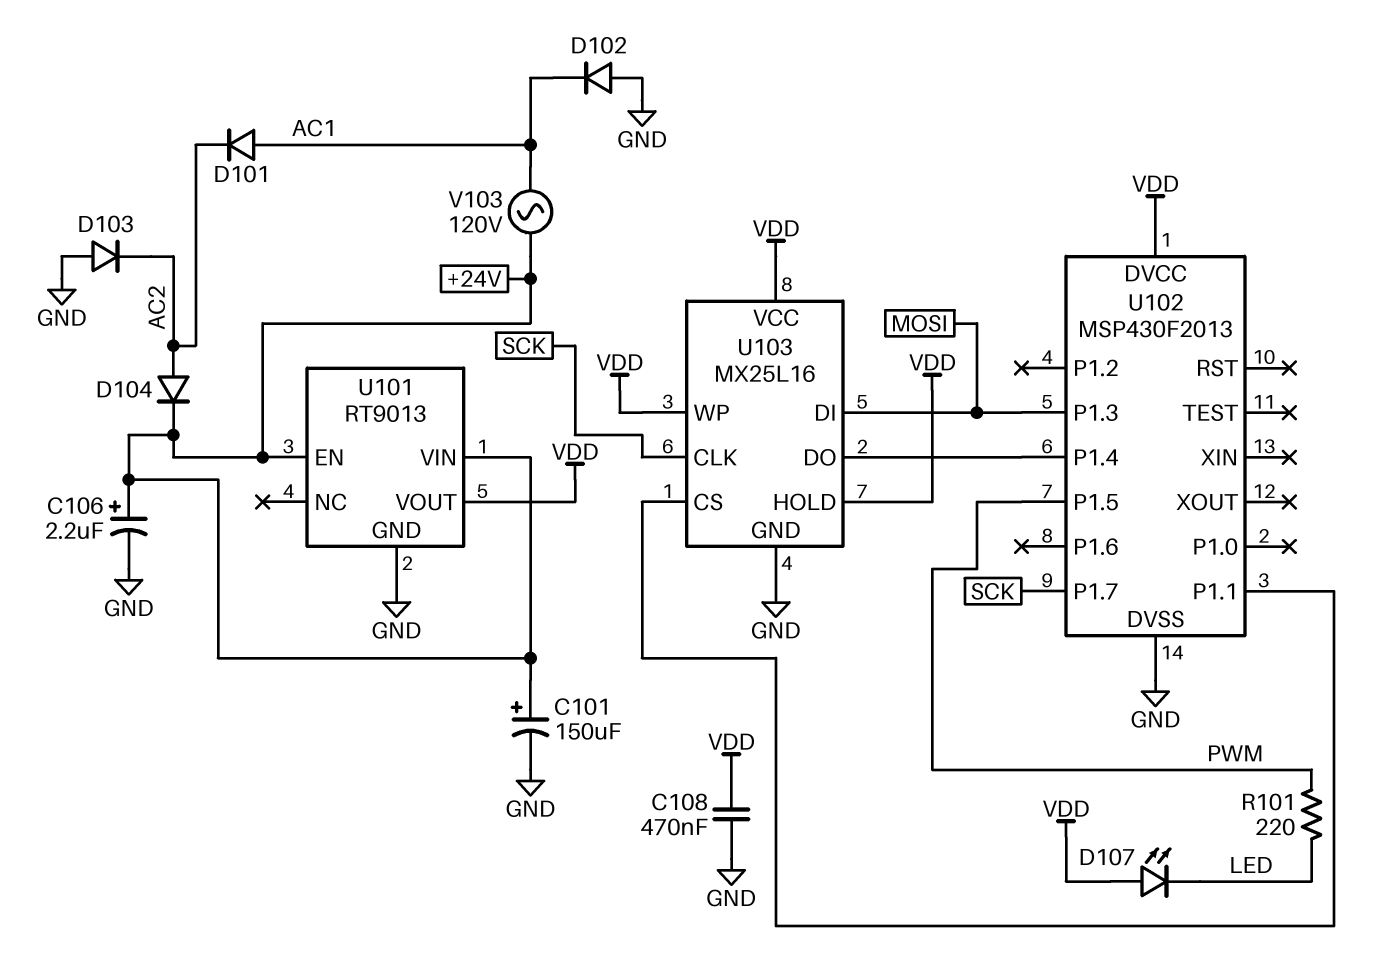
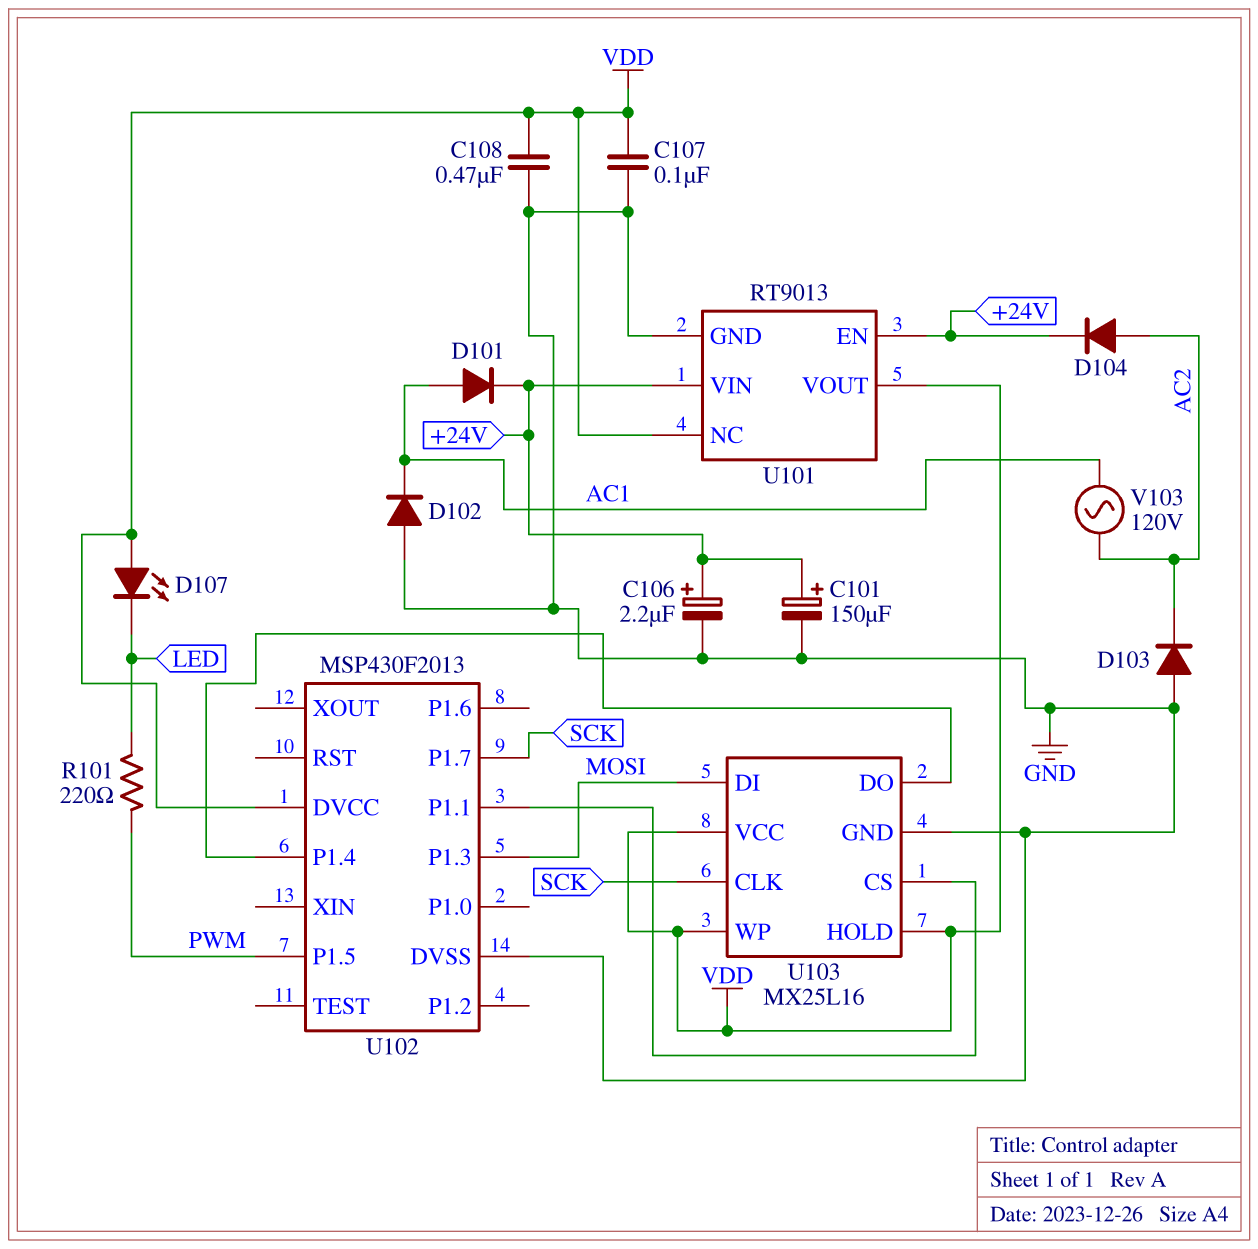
C107: none -> 100nF (GND, VDD)
D101: diode (A AC1, K AC2) -> diode (A AC1, K +24V)
U101 pin NC: none -> VDD
V103: AC 120V (+24V, AC1) -> AC 120V (AC1, AC2)

